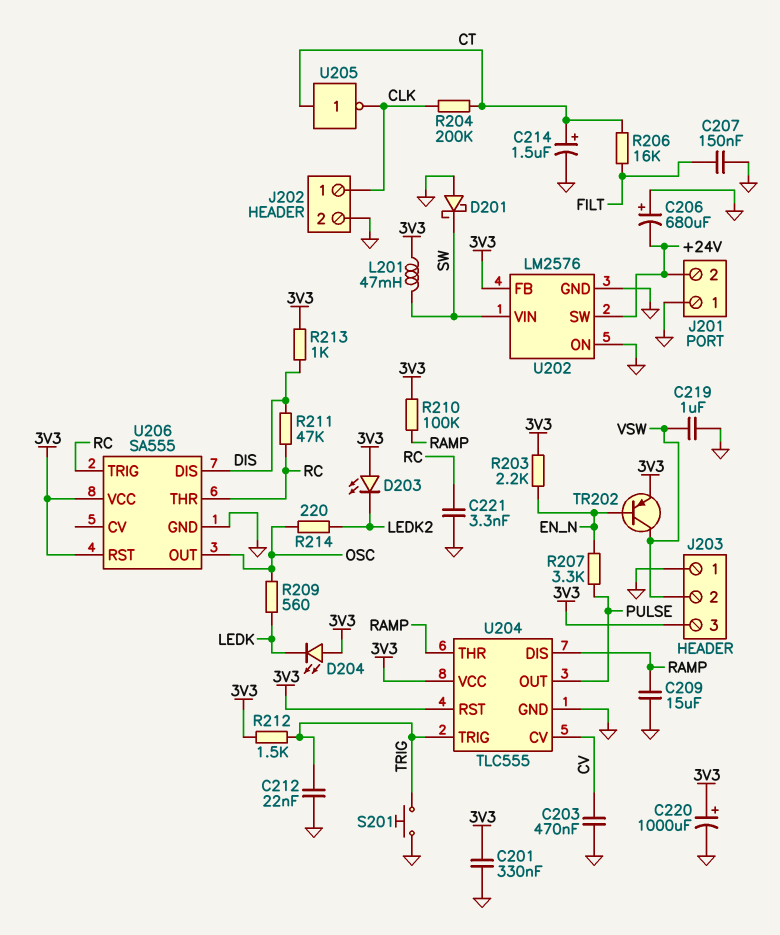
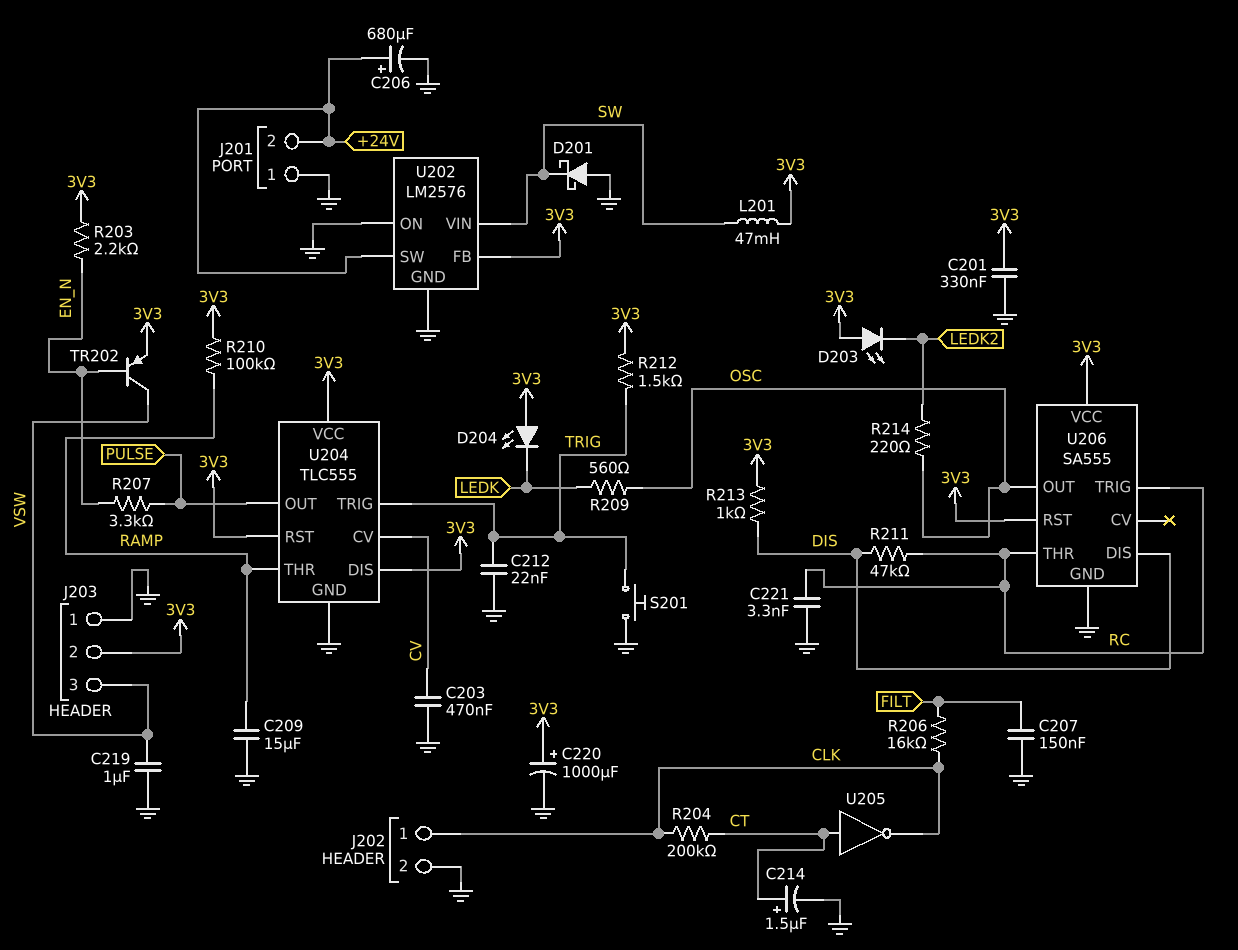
C206: 680uF (plus GND, minus +24V) -> 680uF (plus +24V, minus GND)
J203 pin 2: VSW -> 3V3
J203 pin 3: 3V3 -> VSW
R206: 16k (CT, FILT) -> 16k (CLK, FILT)
U204 pin DIS: RAMP -> 3V3

